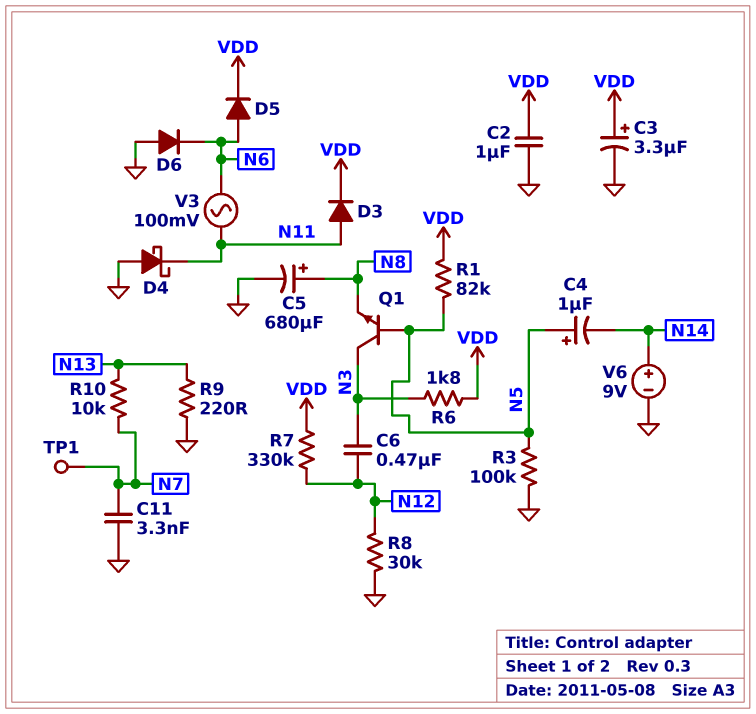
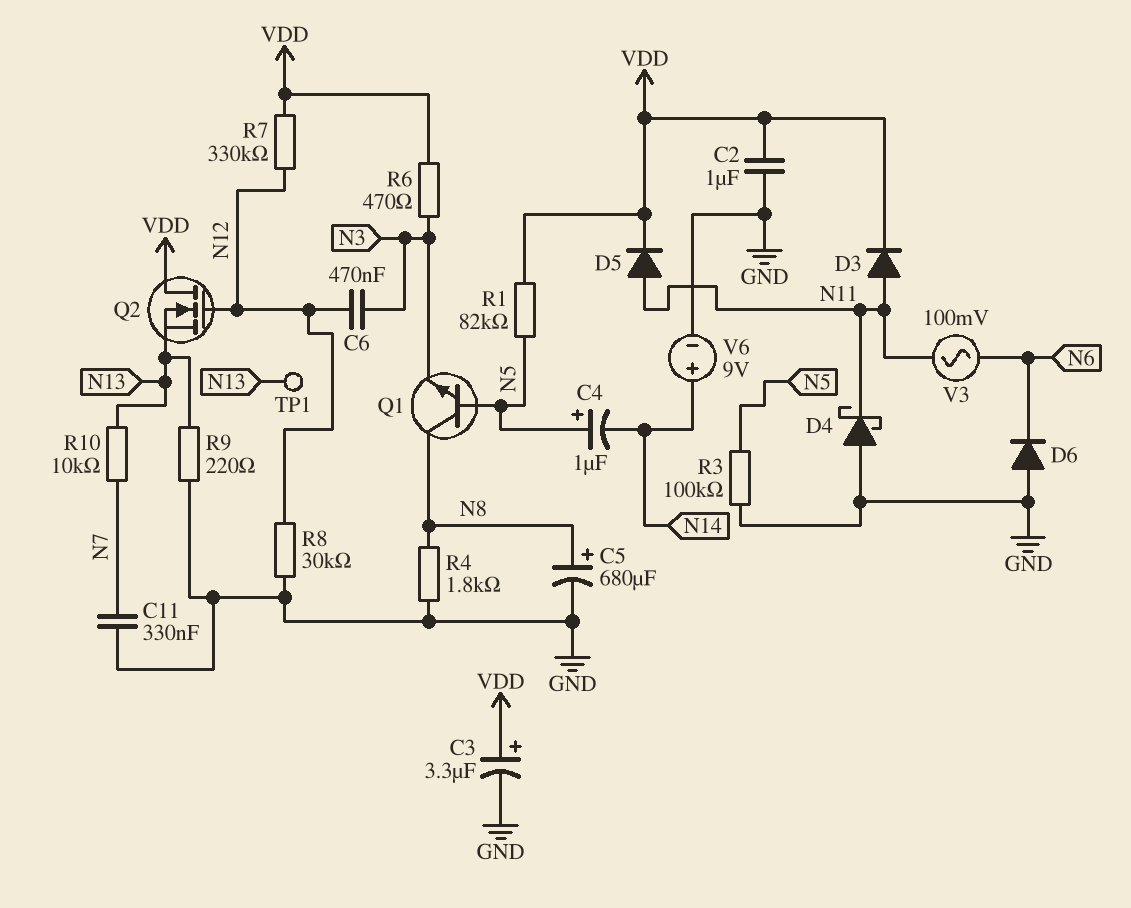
C11: 3.3nF (GND, N7) -> 330nF (GND, N7)
D5: diode (A N6, K VDD) -> diode (A N11, K VDD)
Q1: NPN (B N5, C N3, E N8) -> NPN (B N5, C N8, E N3)
Q2: none -> NMOS (G N12, D VDD, S N13)
R4: none -> 1.8k (GND, N8)
R6: 1.8k (N3, VDD) -> 470 (N3, VDD)
TP1: test point (N7) -> test point (N13)

